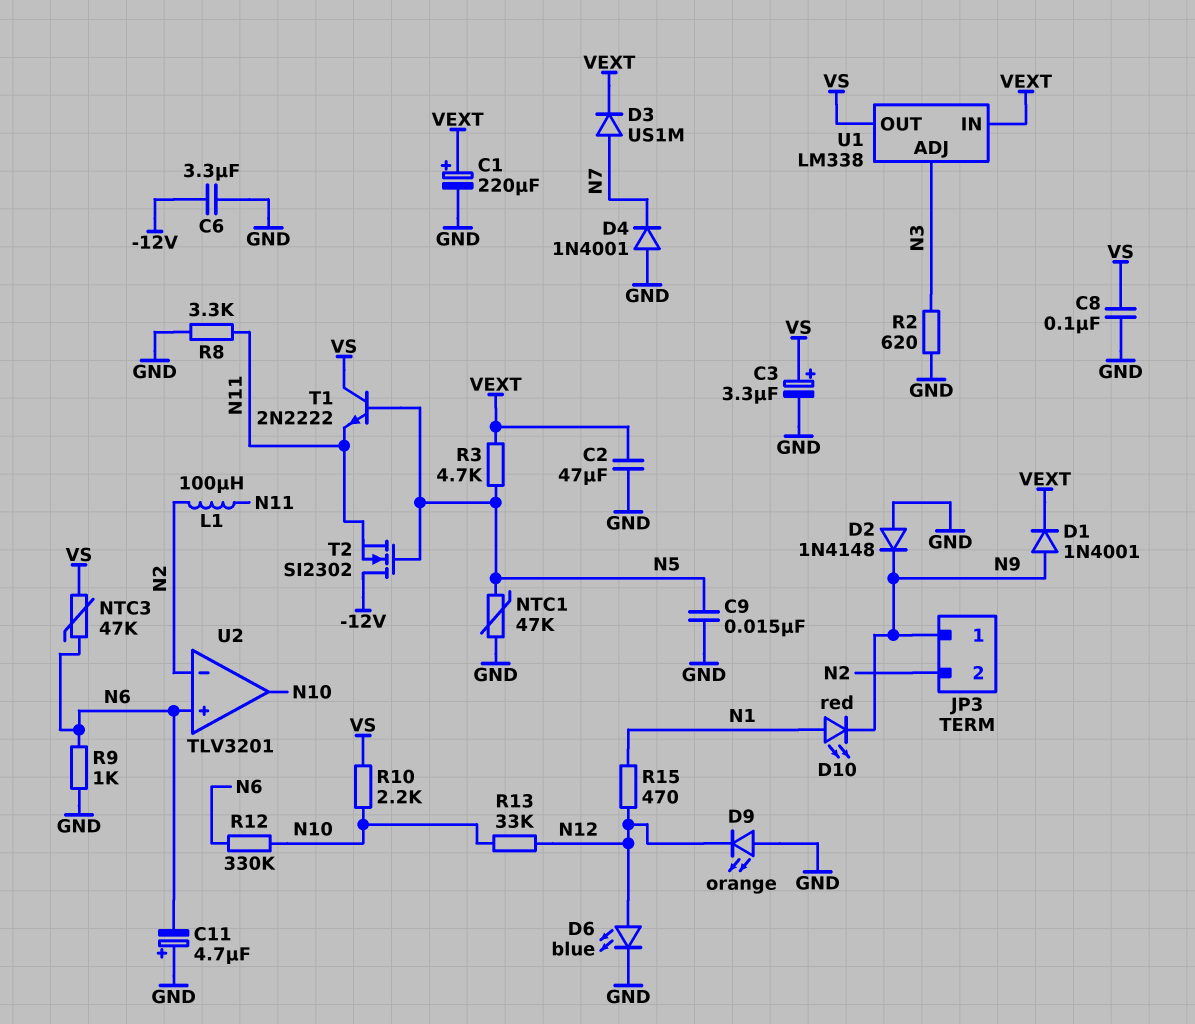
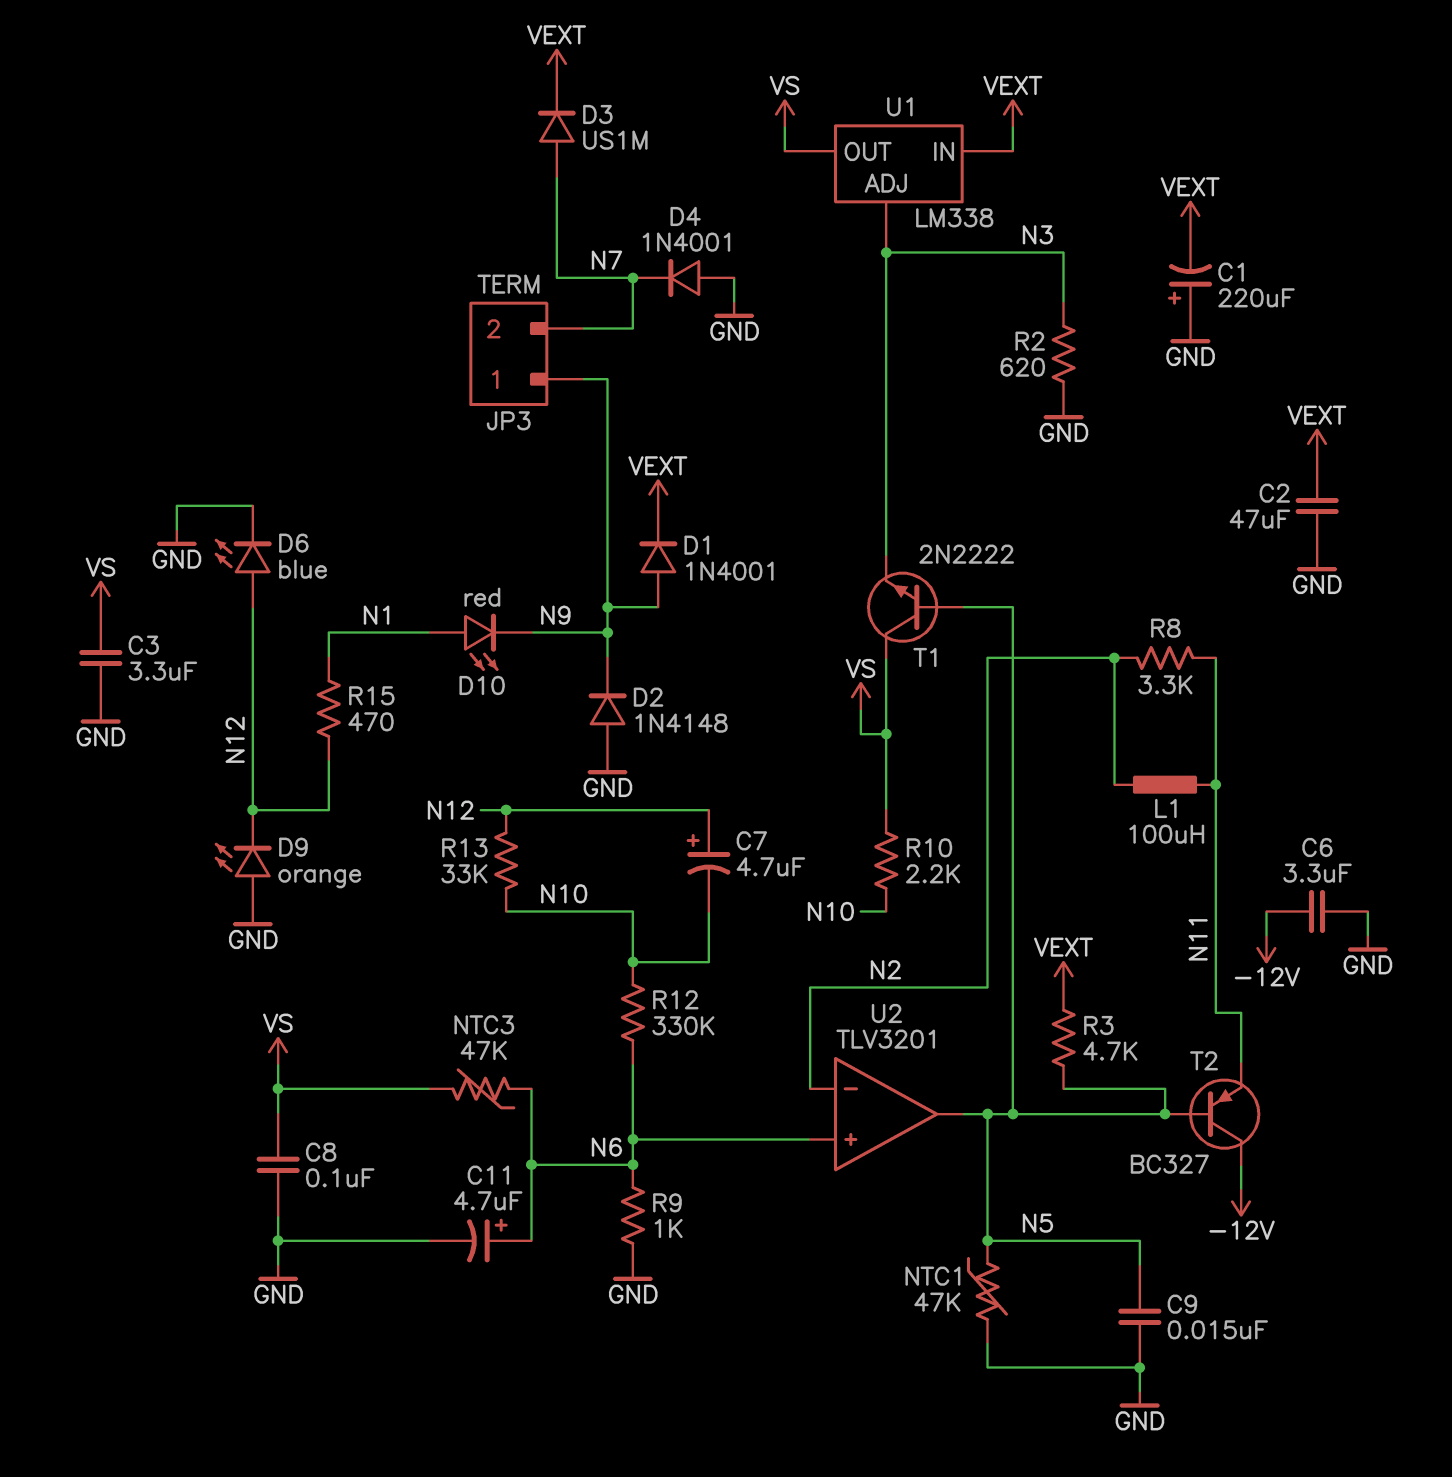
C1: 220uF (plus VEXT, minus GND) -> 220uF (plus GND, minus VEXT)
C3: 3.3uF (plus VS, minus GND) -> 3.3uF (GND, VS)
C7: none -> 4.7uF (plus N12, minus N10)
C11: 4.7uF (plus GND, minus N6) -> 4.7uF (plus N6, minus GND)
JP3 pin 2: N2 -> N7
R8: 3.3k (GND, N11) -> 3.3k (N2, N11)
T1: NPN 2N2222 (B N5, C VS, E N11) -> NPN 2N2222 (B N5, C VS, E N3)
T2: NMOS SI2302 (G N5, D -12V, S N11) -> PNP BC327 (B N5, C -12V, E N11)
U2 pin out: N10 -> N5

